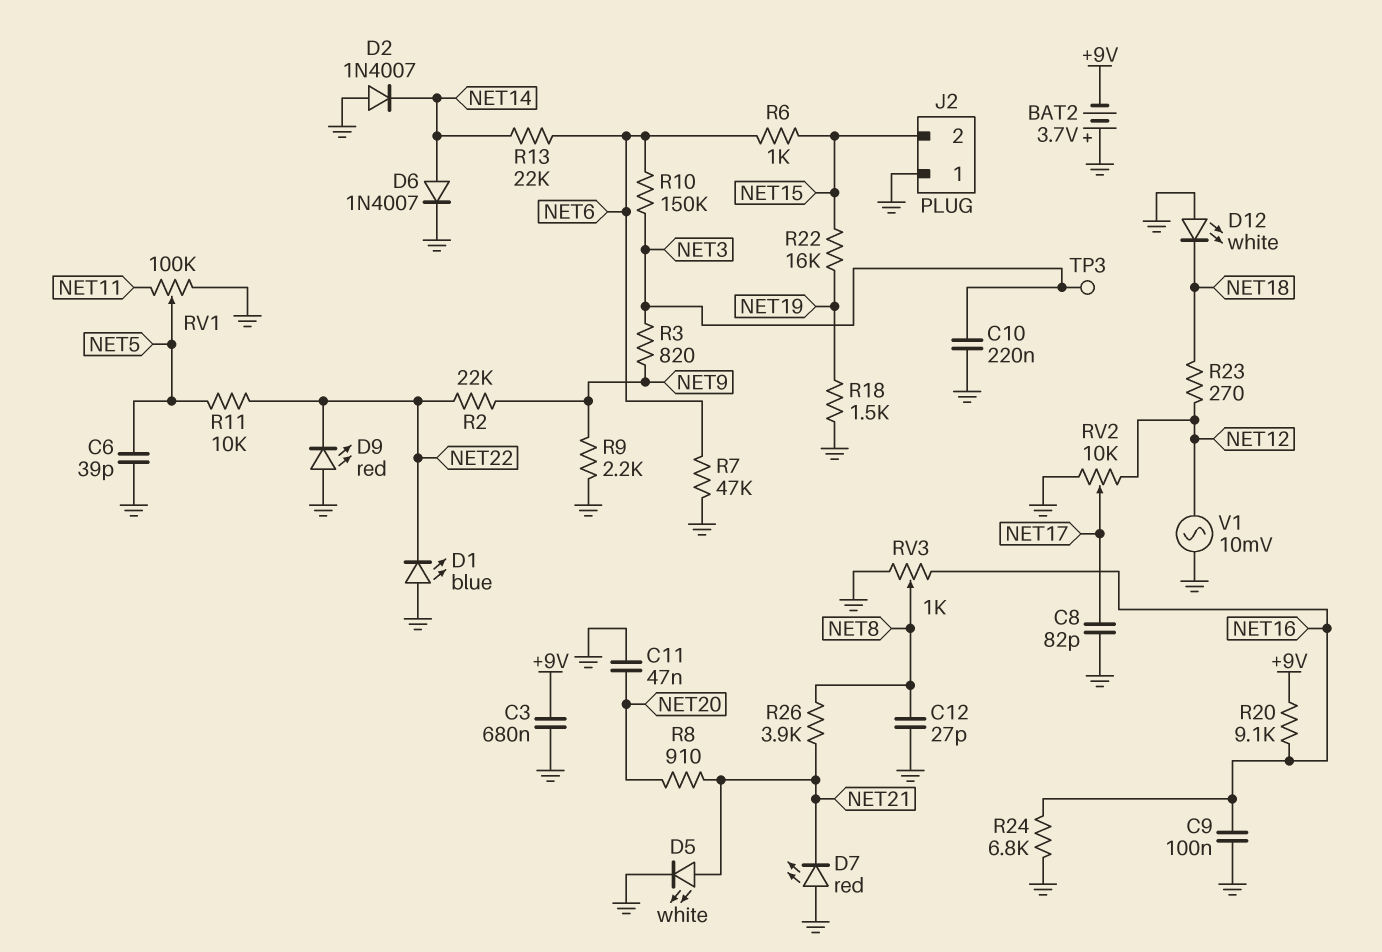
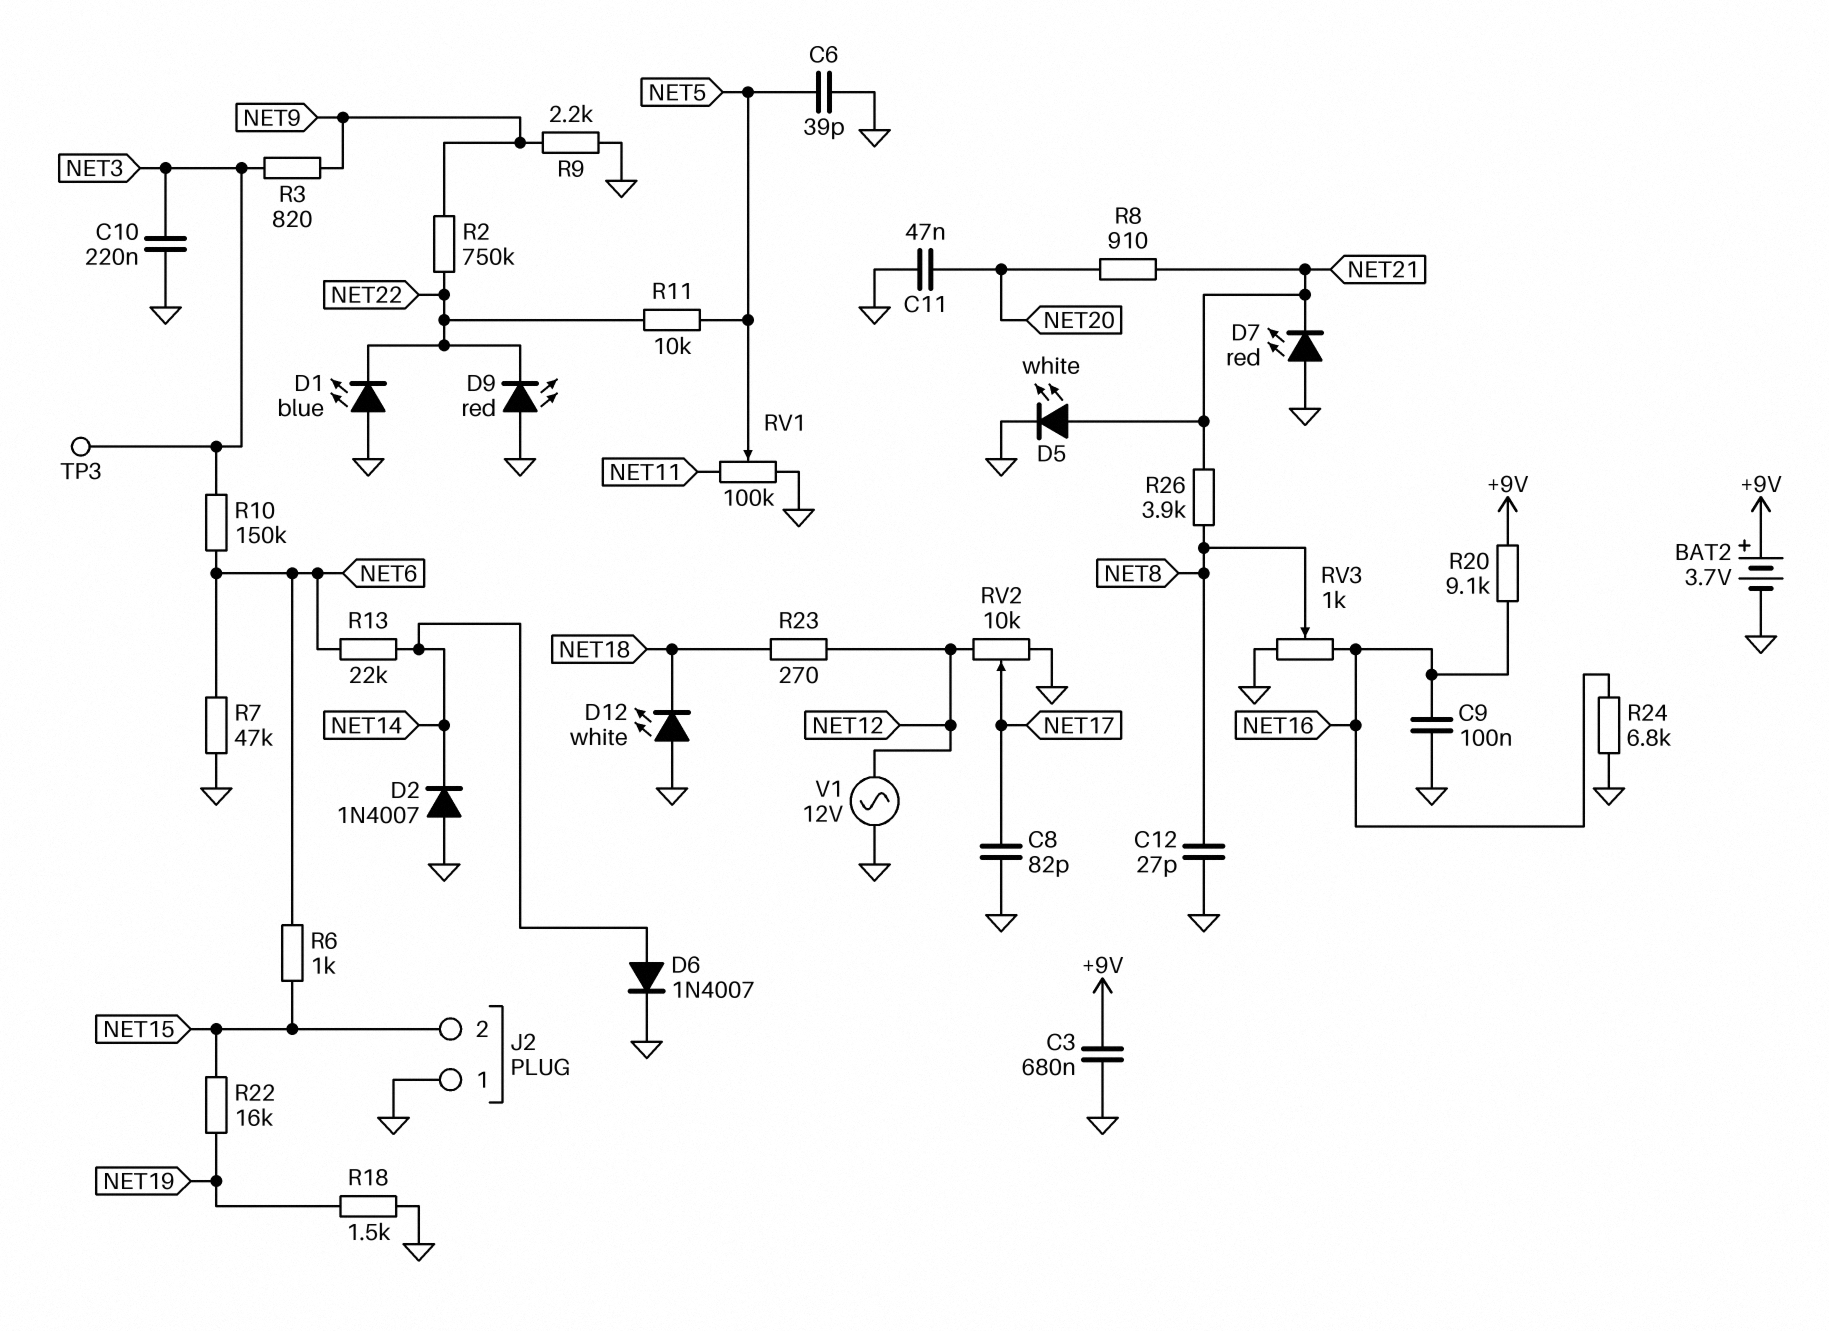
BAT2: 3.7V (plus GND, minus +9V) -> 3.7V (plus +9V, minus GND)
R2: 22k (NET9, NET22) -> 750k (NET9, NET22)
V1: AC 10mV (GND, NET12) -> AC 12V (GND, NET12)

